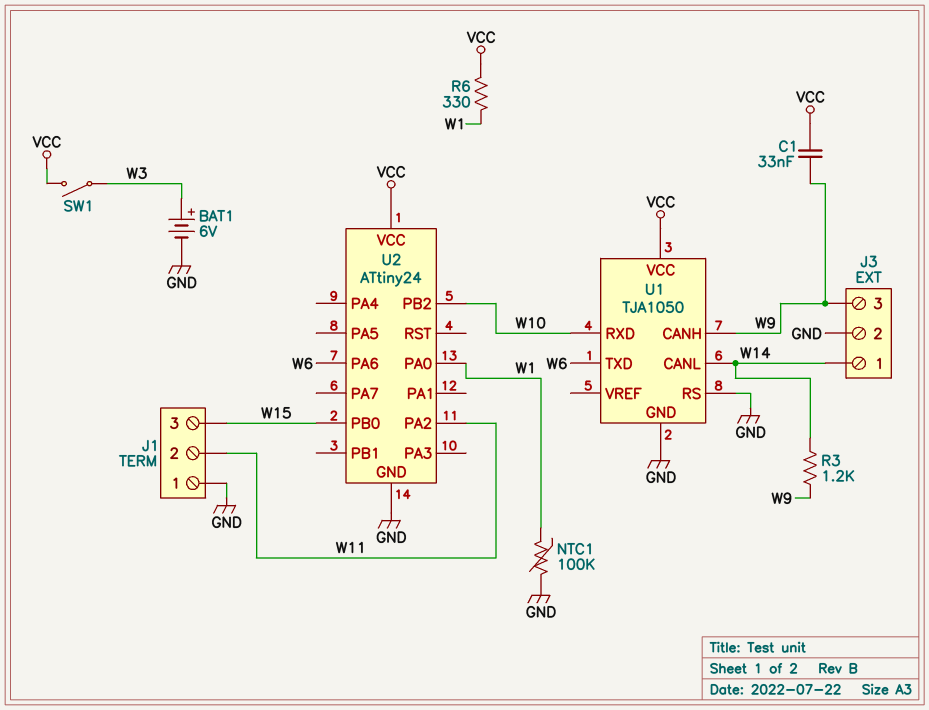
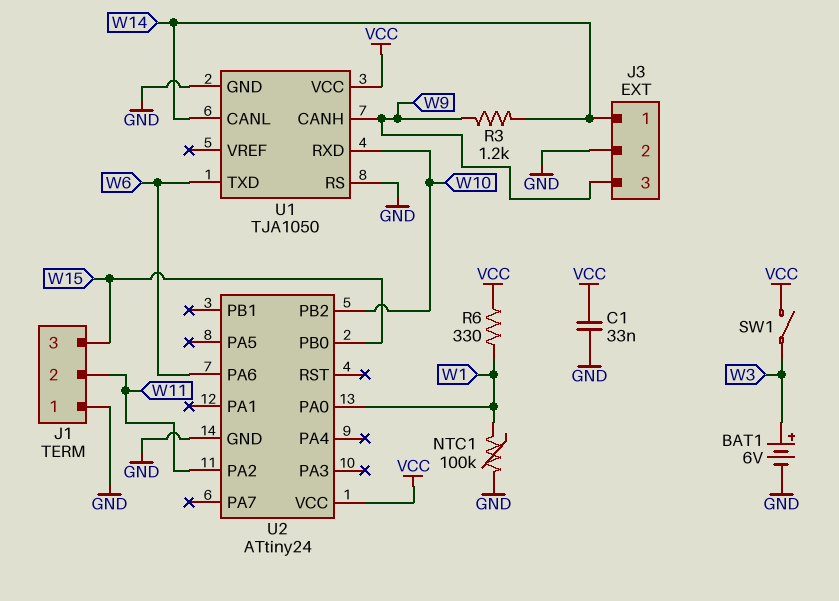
C1: 33nF (VCC, W9) -> 33nF (GND, VCC)

